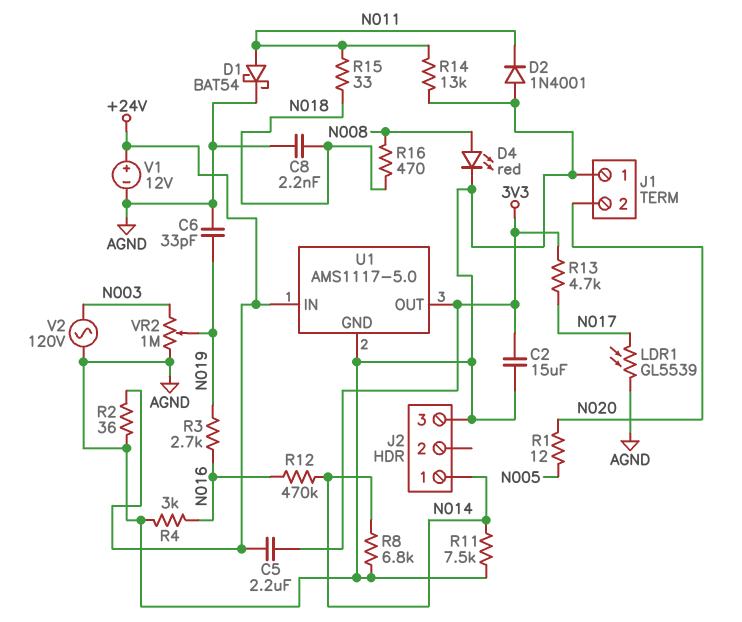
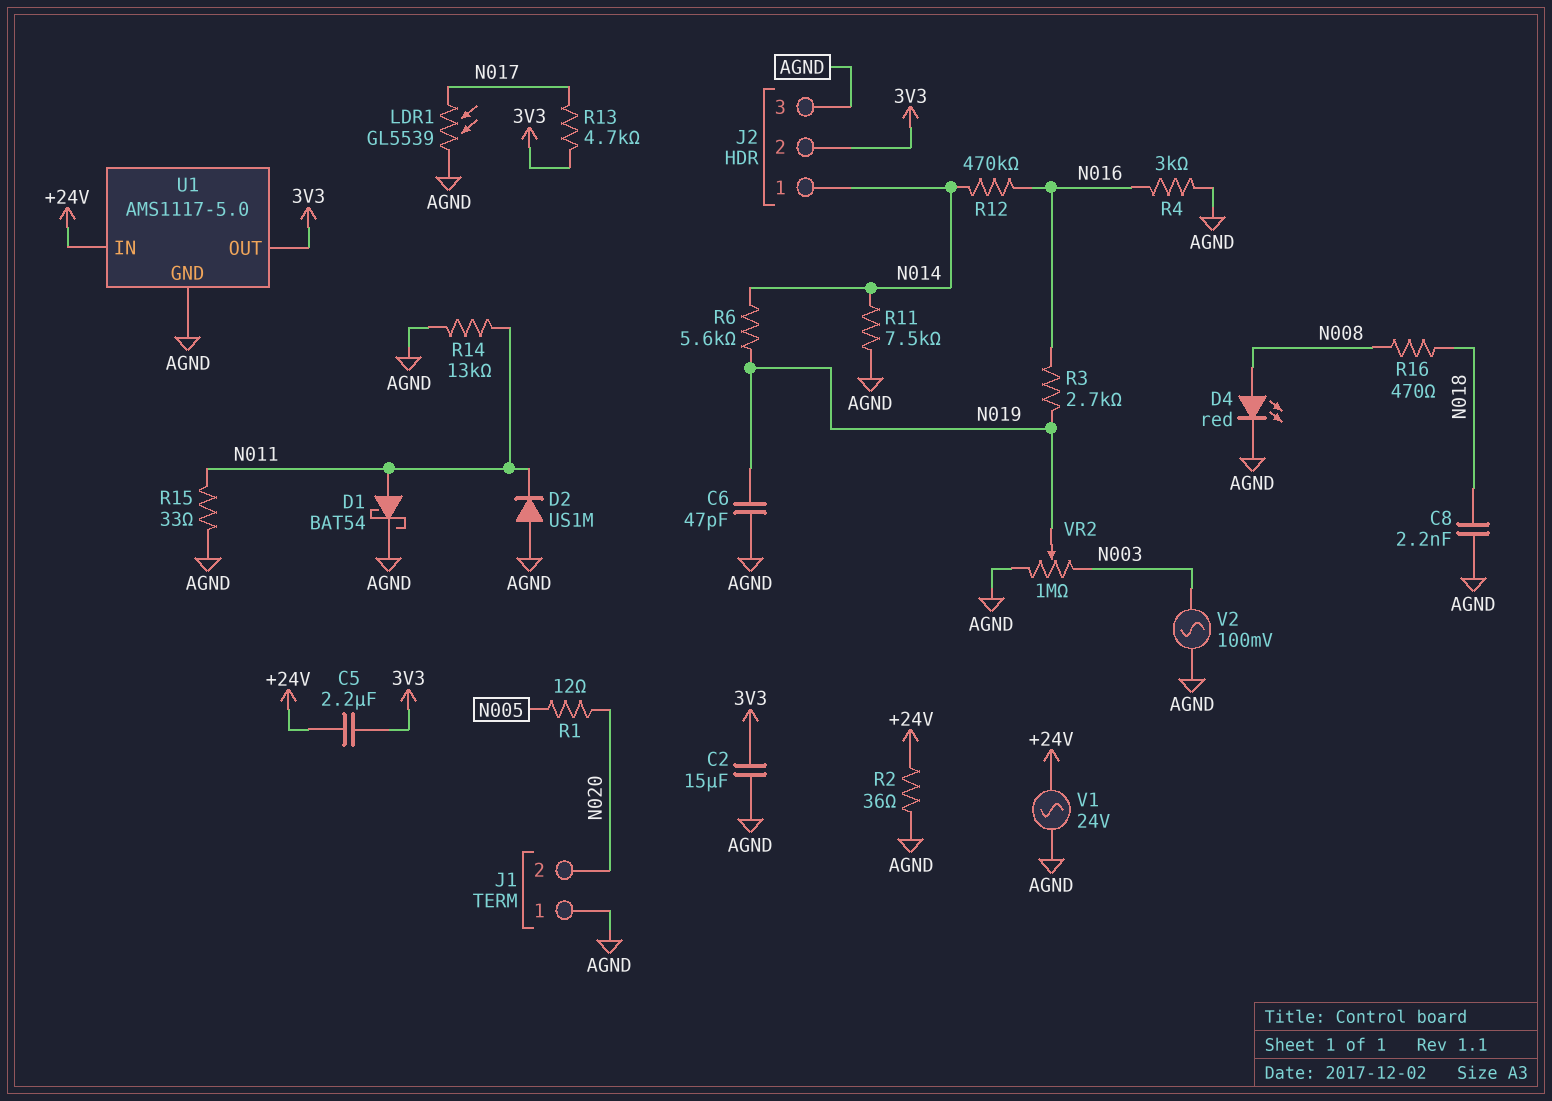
C6: 33pF (AGND, N019) -> 47pF (AGND, N019)
D2: diode 1N4001 (A AGND, K N011) -> diode US1M (A AGND, K N011)
J2 pin 2: none -> 3V3
R6: none -> 5.6k (N014, N019)
R8: 6.8k (AGND, N014) -> none
R15: 33 (N011, N018) -> 33 (AGND, N011)
V1: 12V (plus +24V, minus AGND) -> AC 24V (+24V, AGND)
V2: AC 120V (AGND, N003) -> AC 100mV (AGND, N003)

